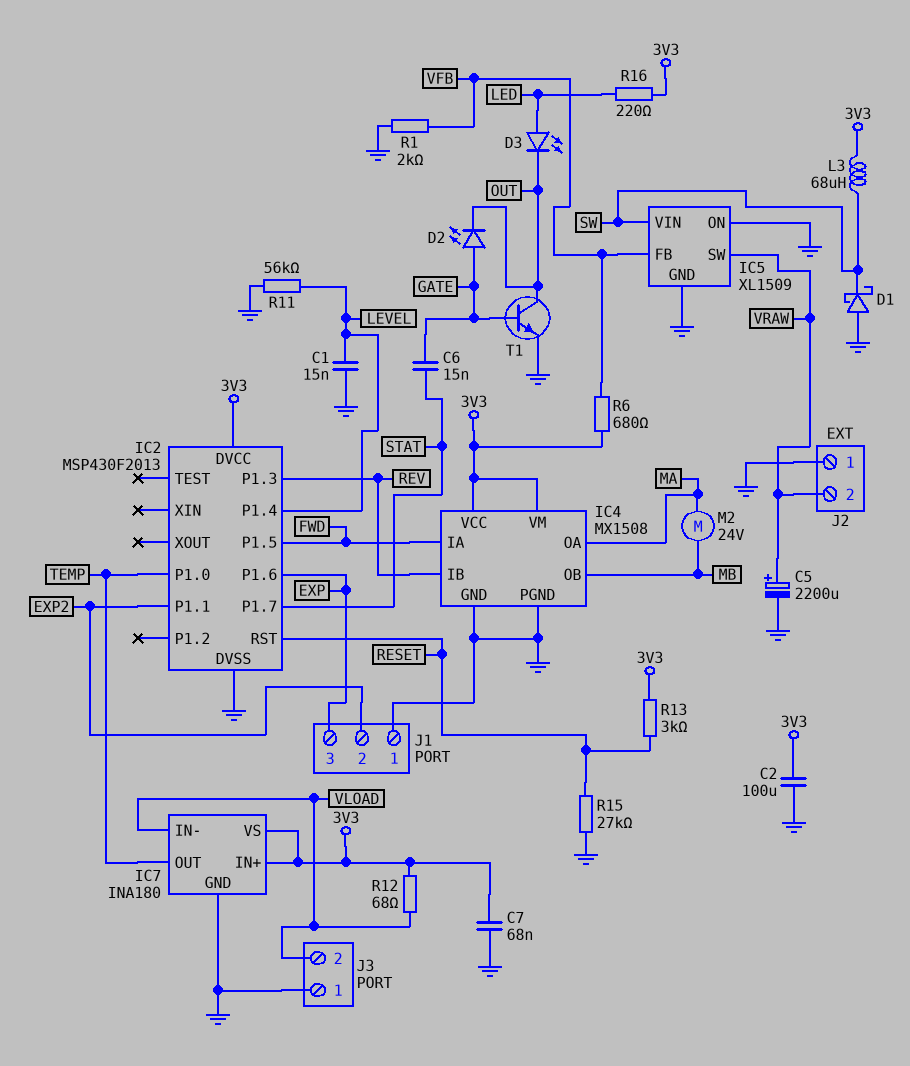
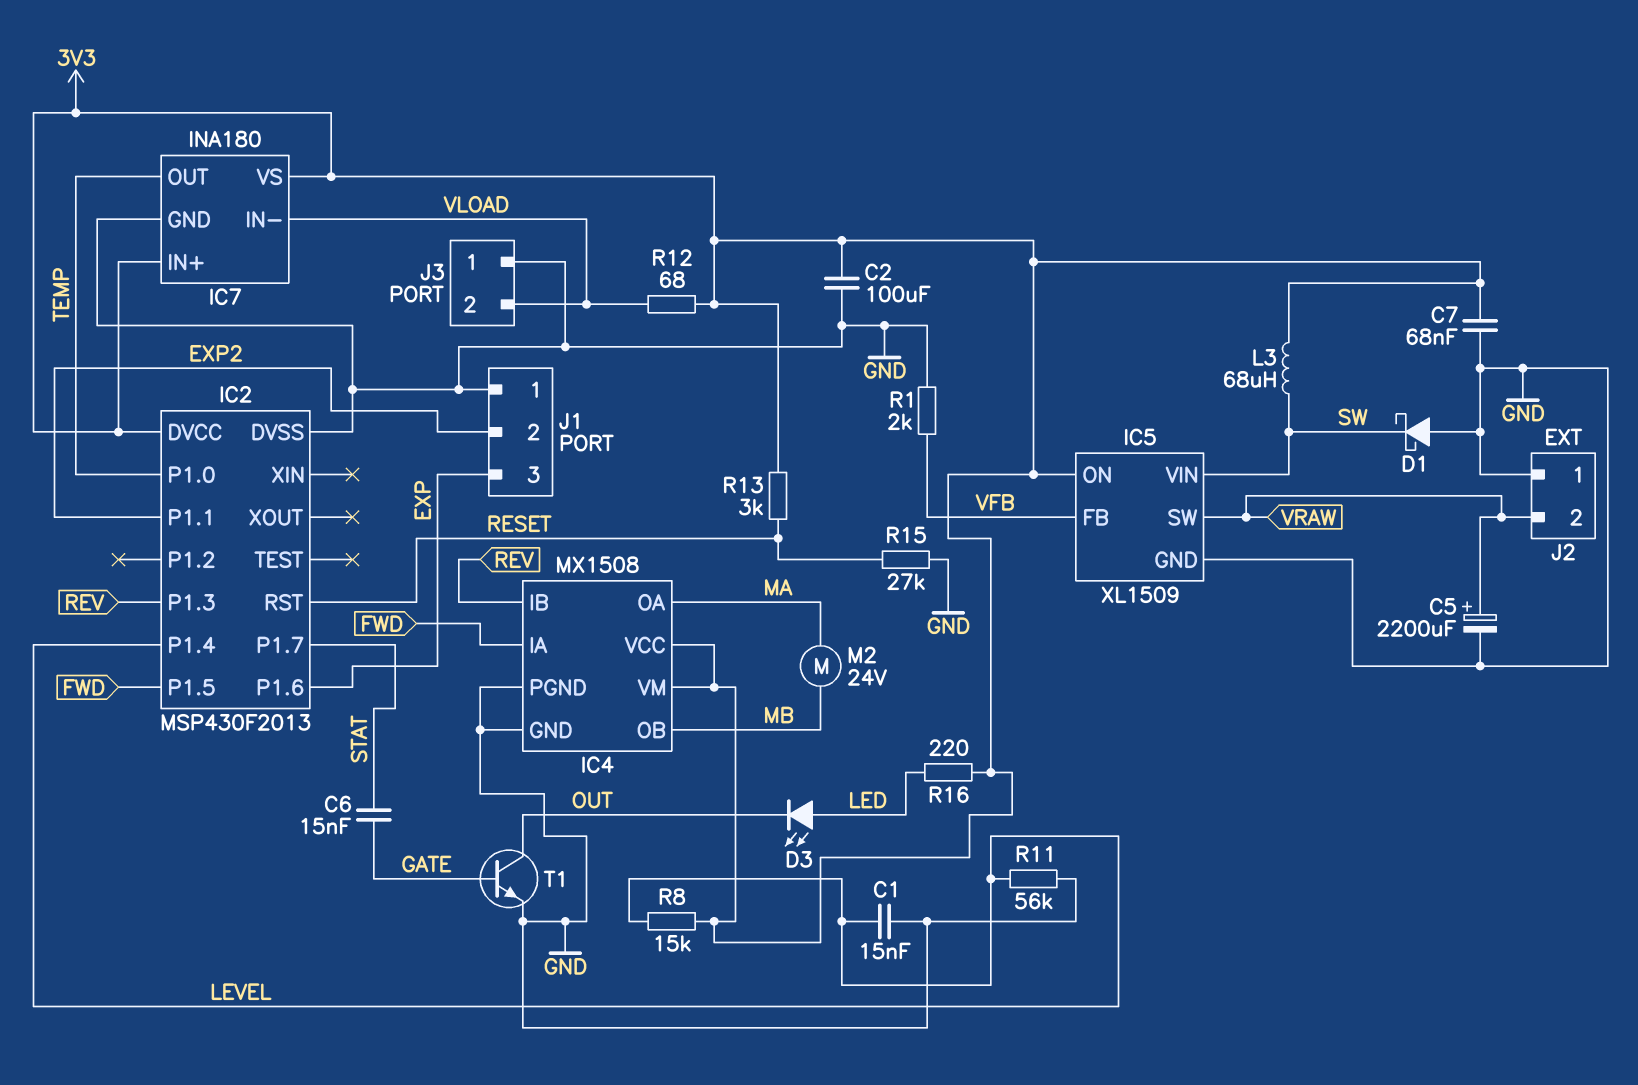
D2: LED (A GATE, K OUT) -> none
IC5 pin ON: GND -> 3V3
R6: 680 (3V3, VFB) -> none
R8: none -> 15k (3V3, LEVEL)

